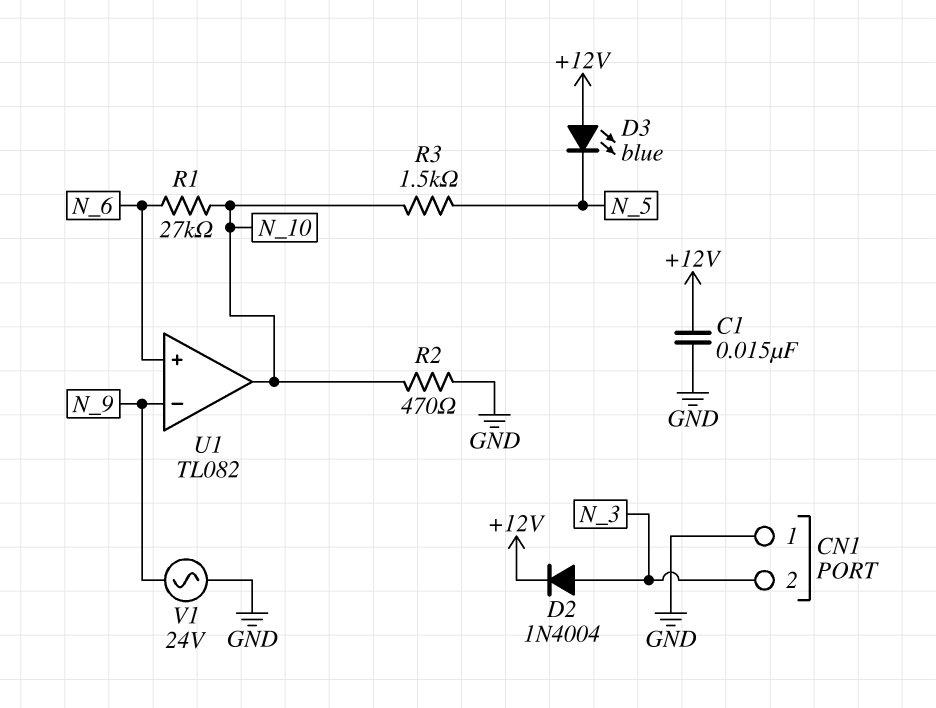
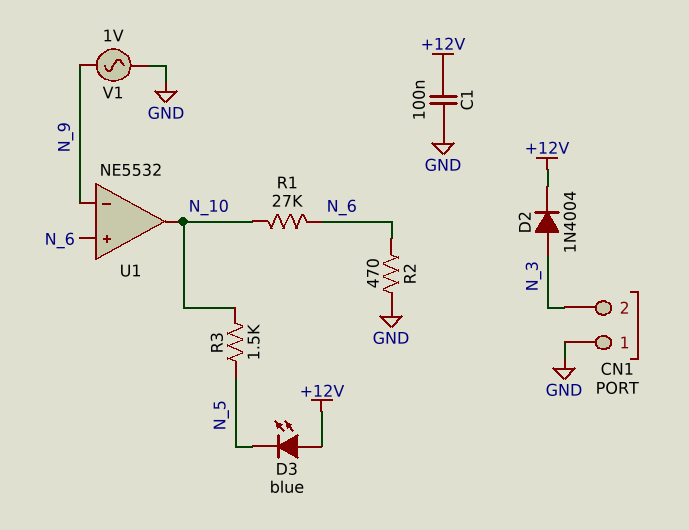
C1: 15nF (+12V, GND) -> 100nF (+12V, GND)
R2: 470 (GND, N_10) -> 470 (GND, N_6)
U1: TL082 -> NE5532
V1: AC 24V (GND, N_9) -> AC 1V (GND, N_9)

